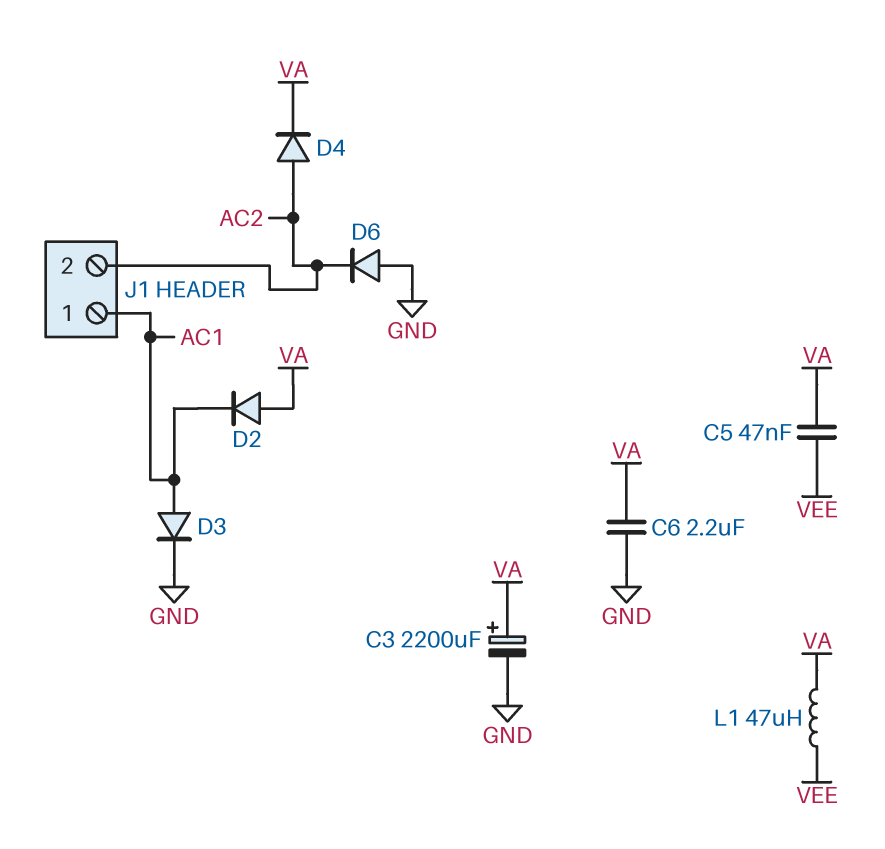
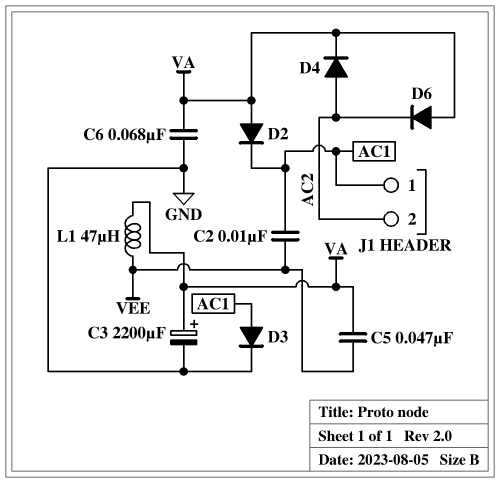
C2: none -> 10nF (AC1, VEE)
C6: 2.2uF (GND, VA) -> 68nF (GND, VA)
D6: diode (A GND, K AC2) -> diode (A VA, K AC2)

